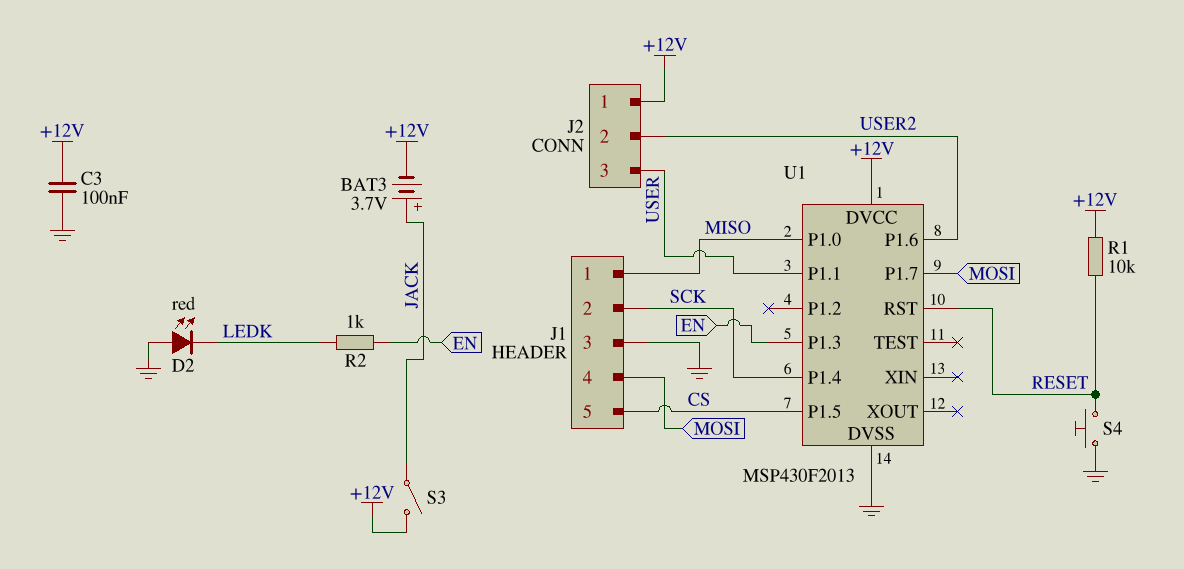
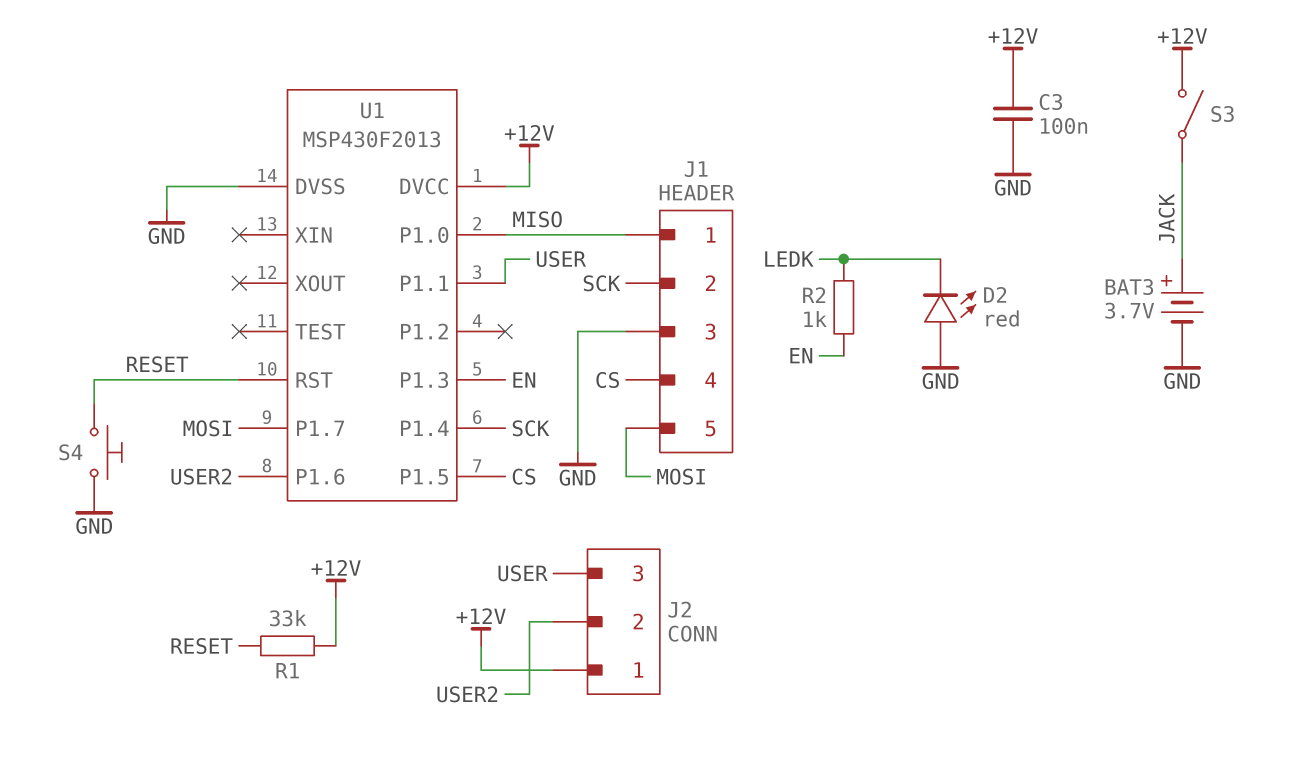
BAT3: 3.7V (plus JACK, minus +12V) -> 3.7V (plus JACK, minus GND)
J1 pin 4: MOSI -> CS
J1 pin 5: CS -> MOSI
R1: 10k (+12V, RESET) -> 33k (+12V, RESET)

